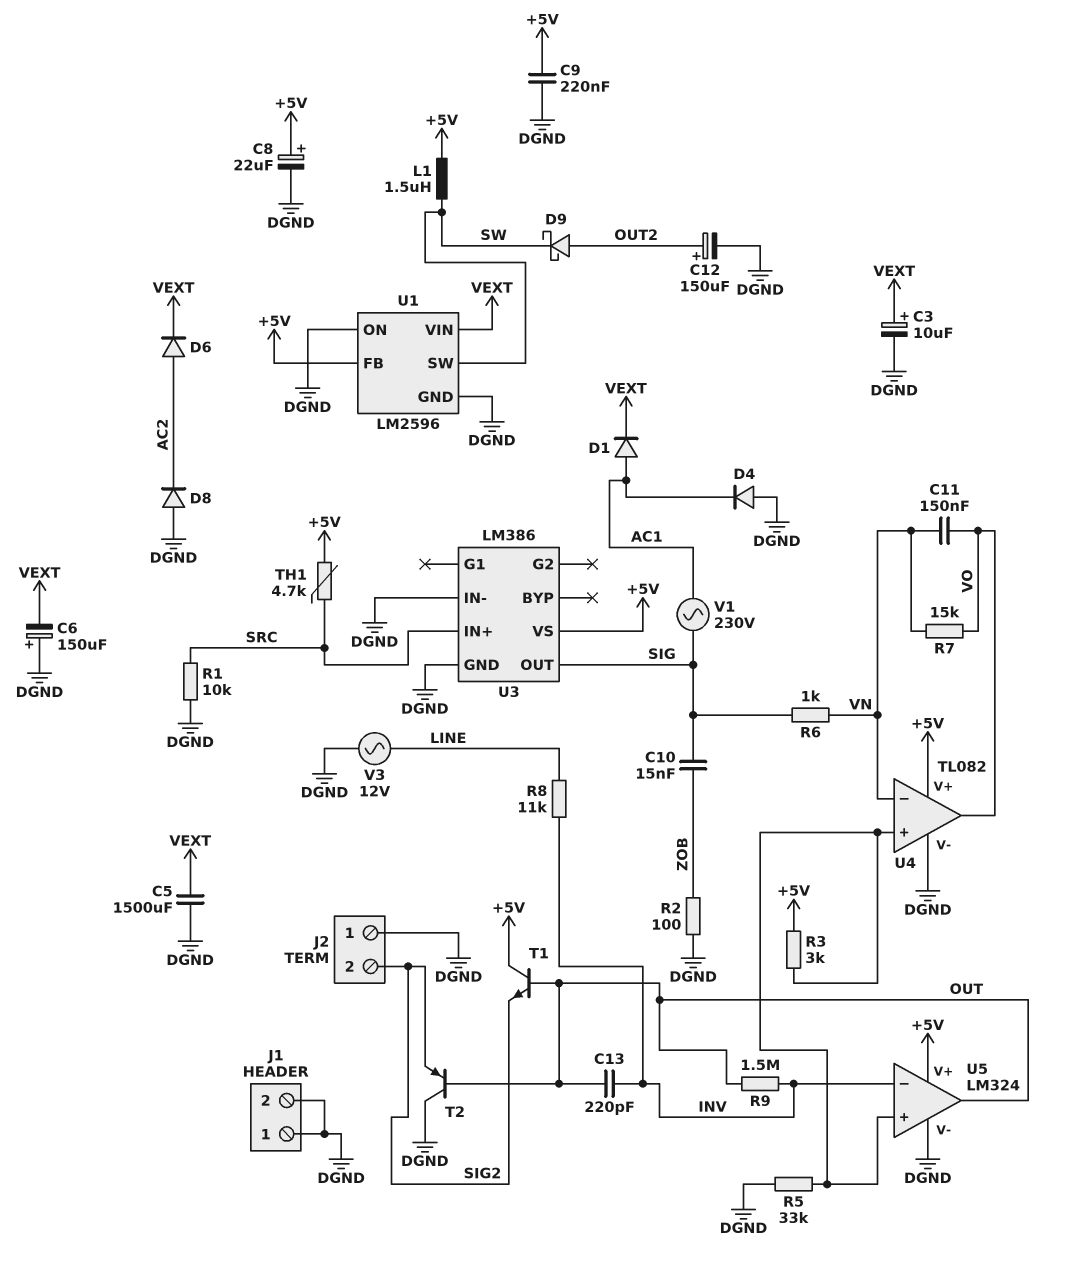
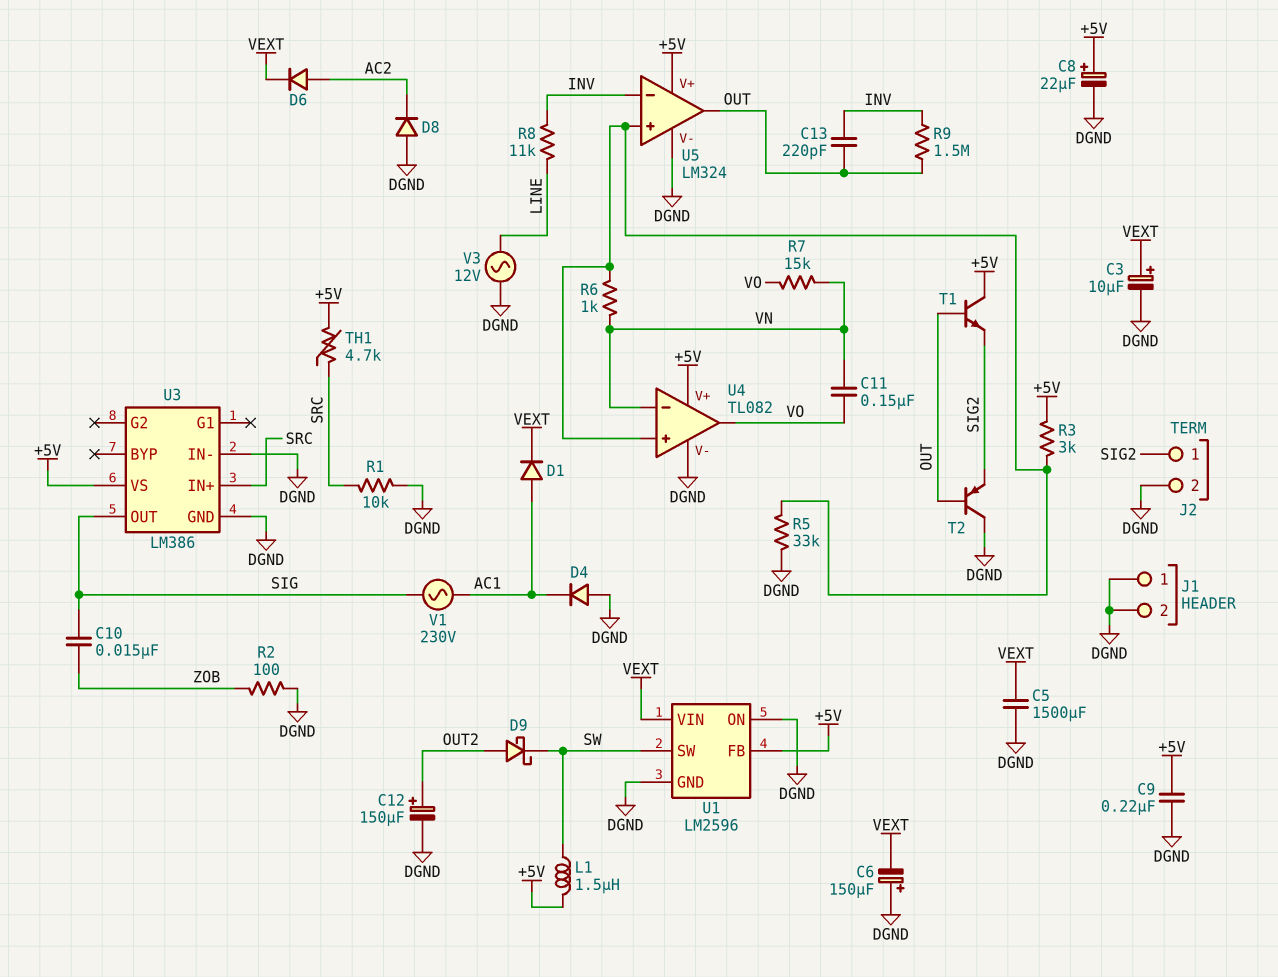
J2 pin 1: DGND -> SIG2
J2 pin 2: SIG2 -> DGND
R6: 1k (SIG, VN) -> 1k (U4/in+, VN)

